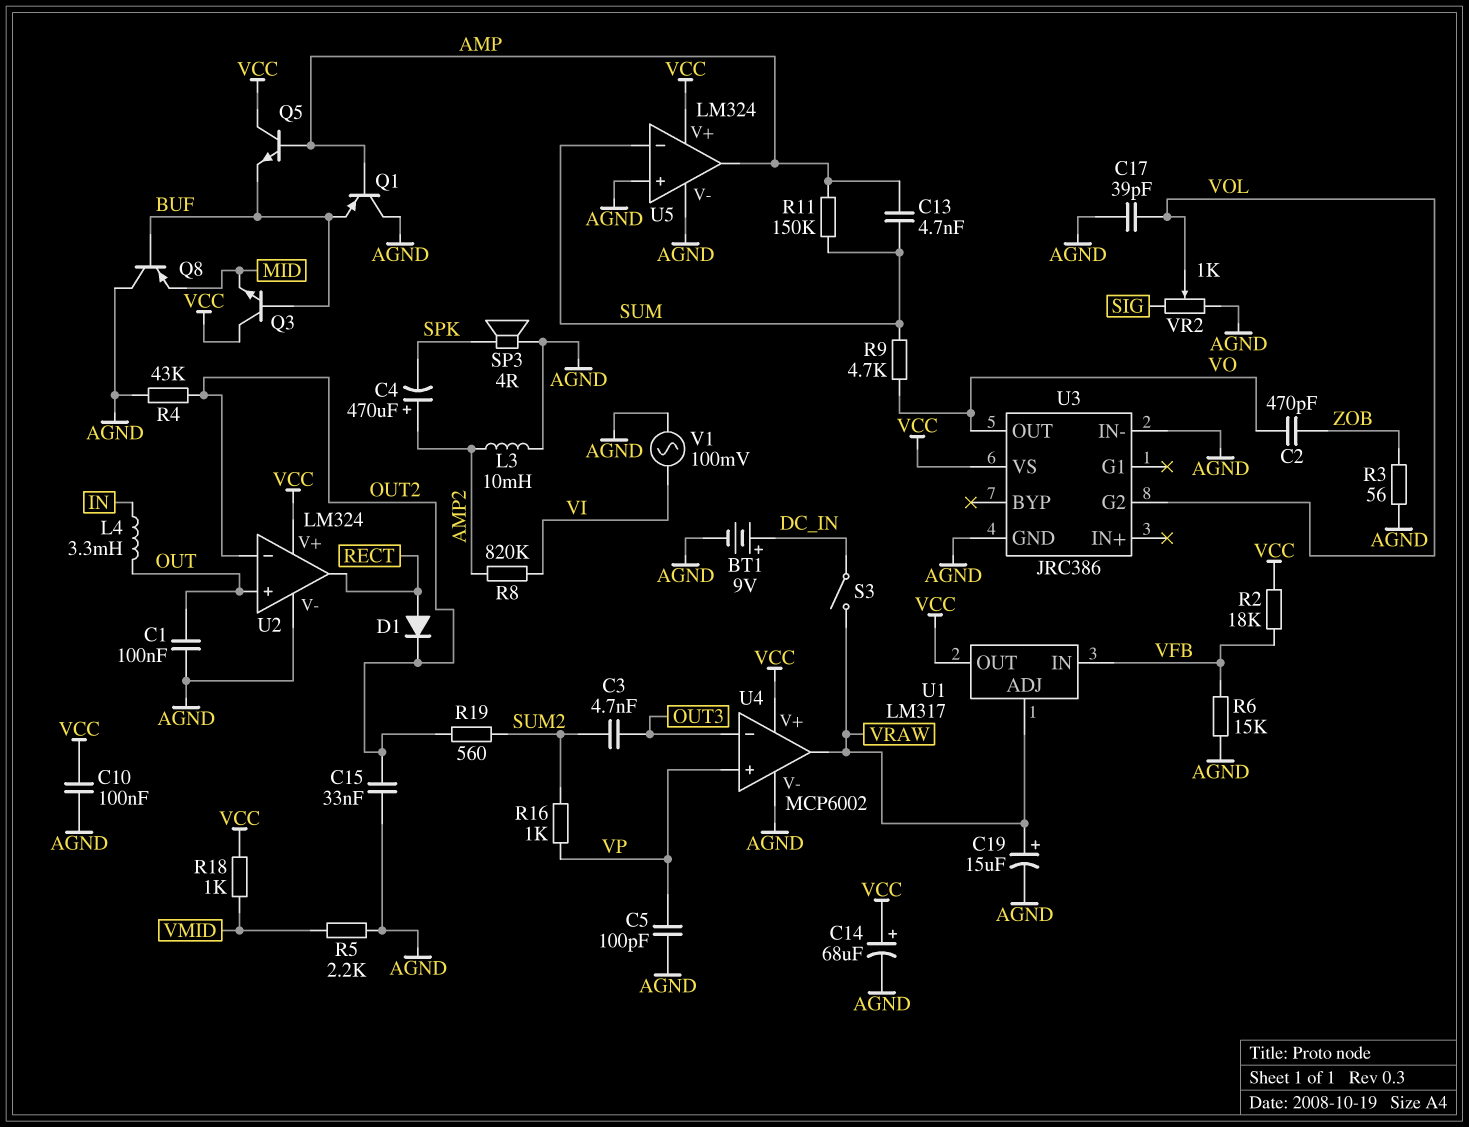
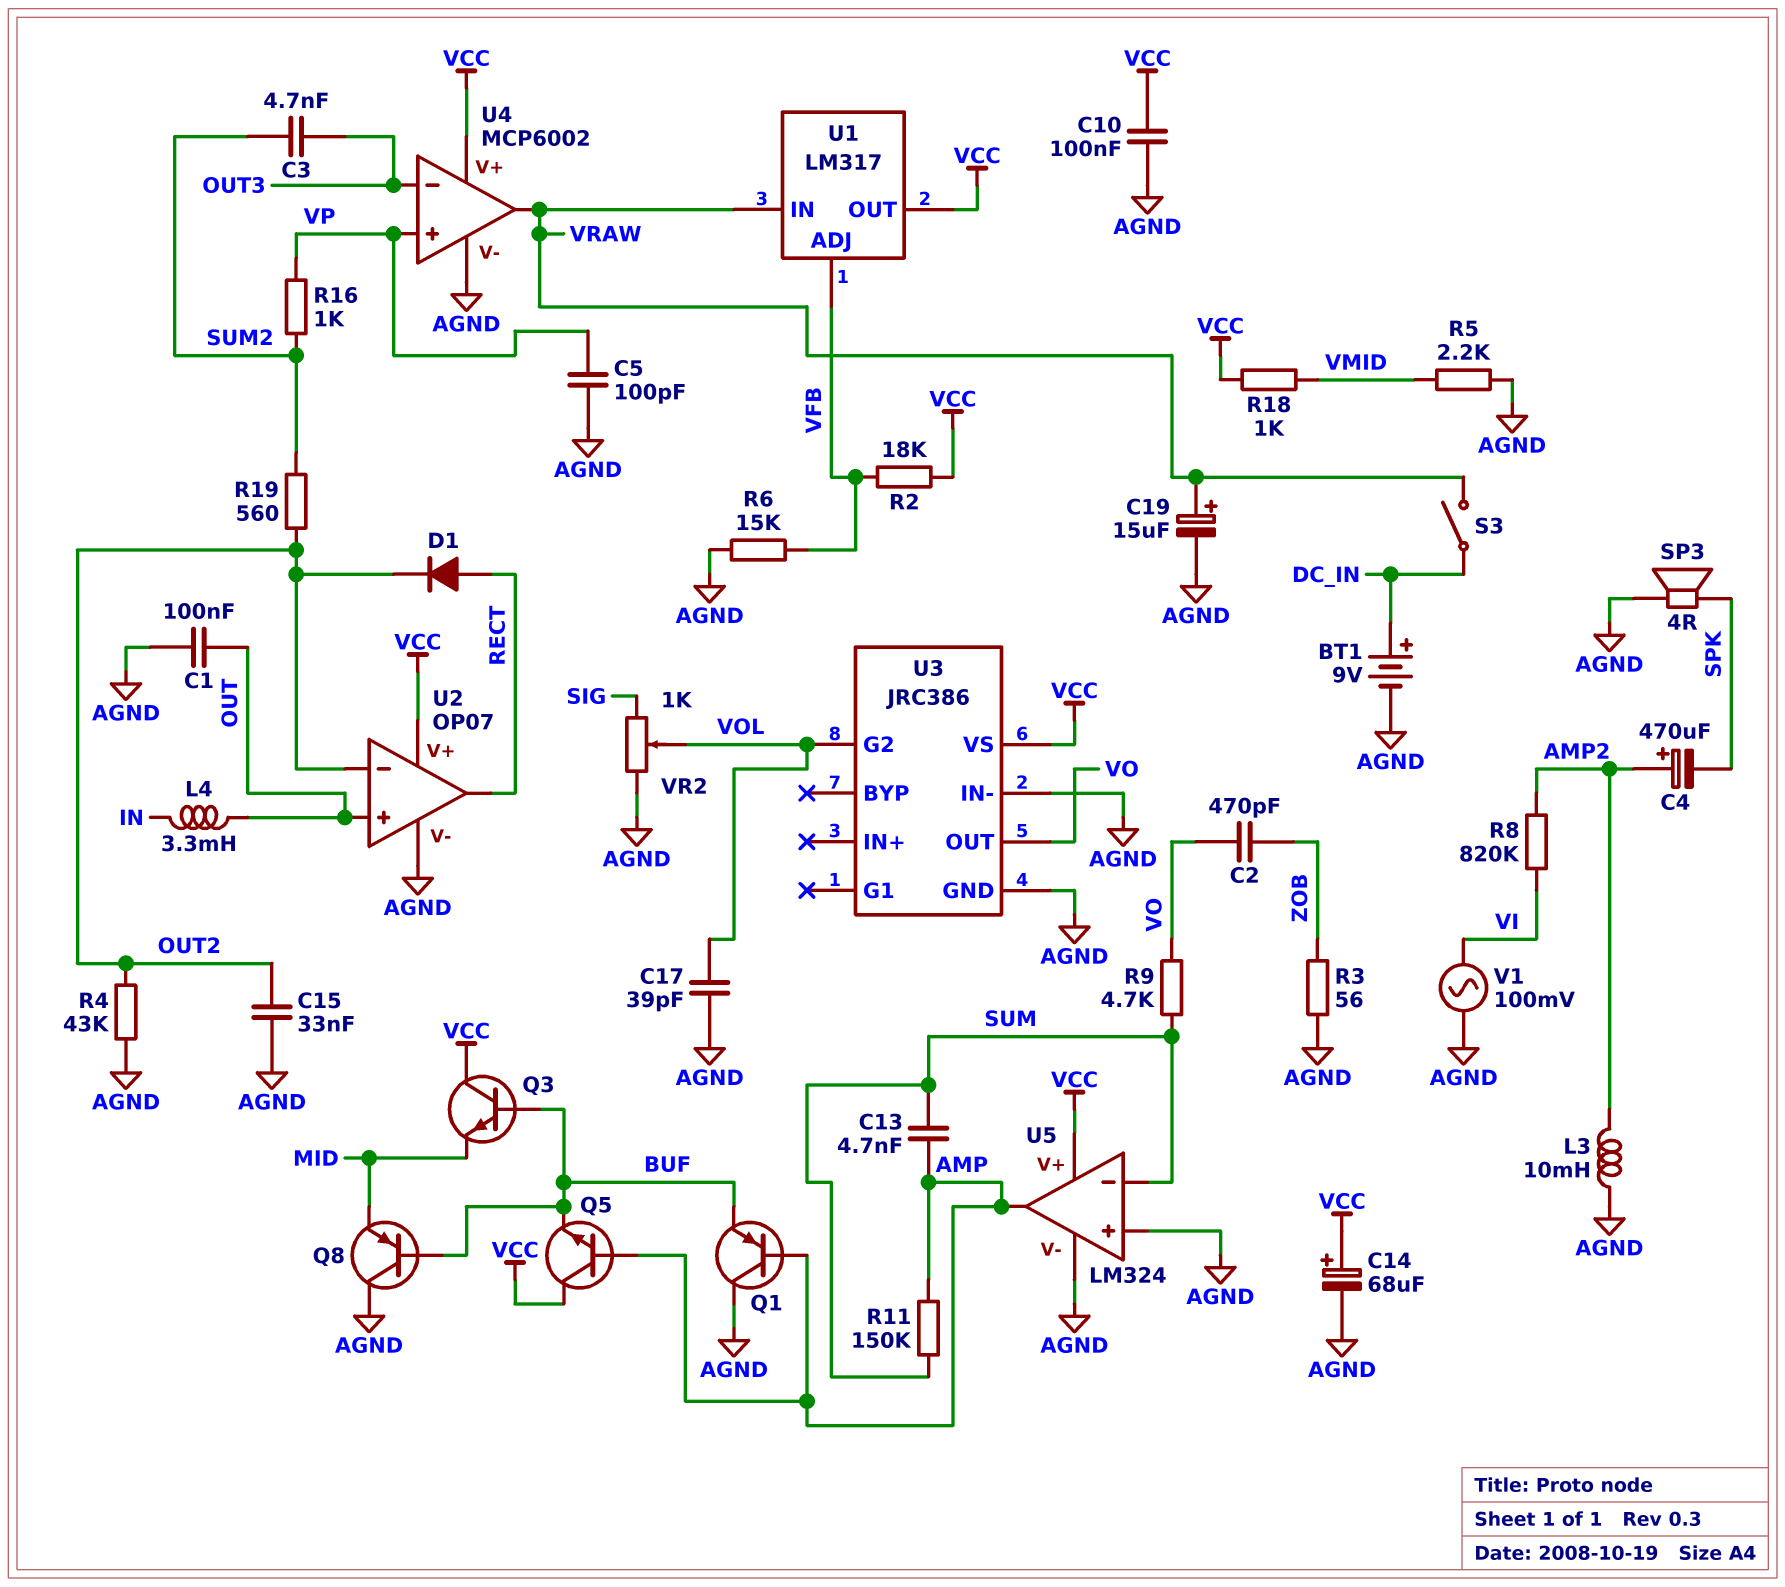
U1 pin ADJ: VRAW -> VFB
U1 pin IN: VFB -> VRAW
U2: LM324 -> OP07

